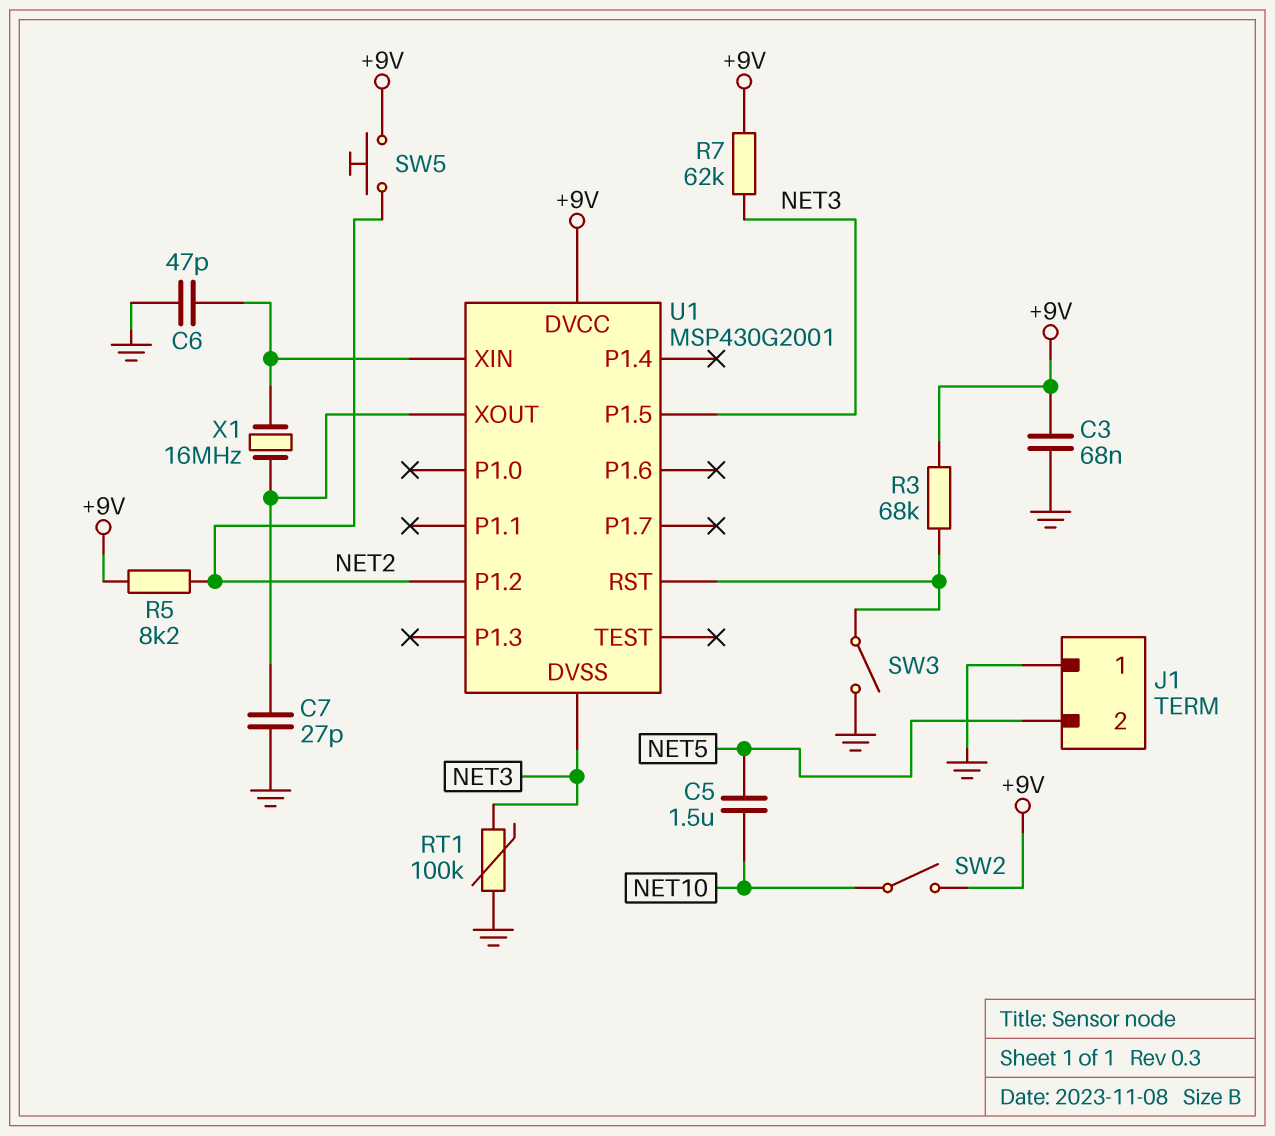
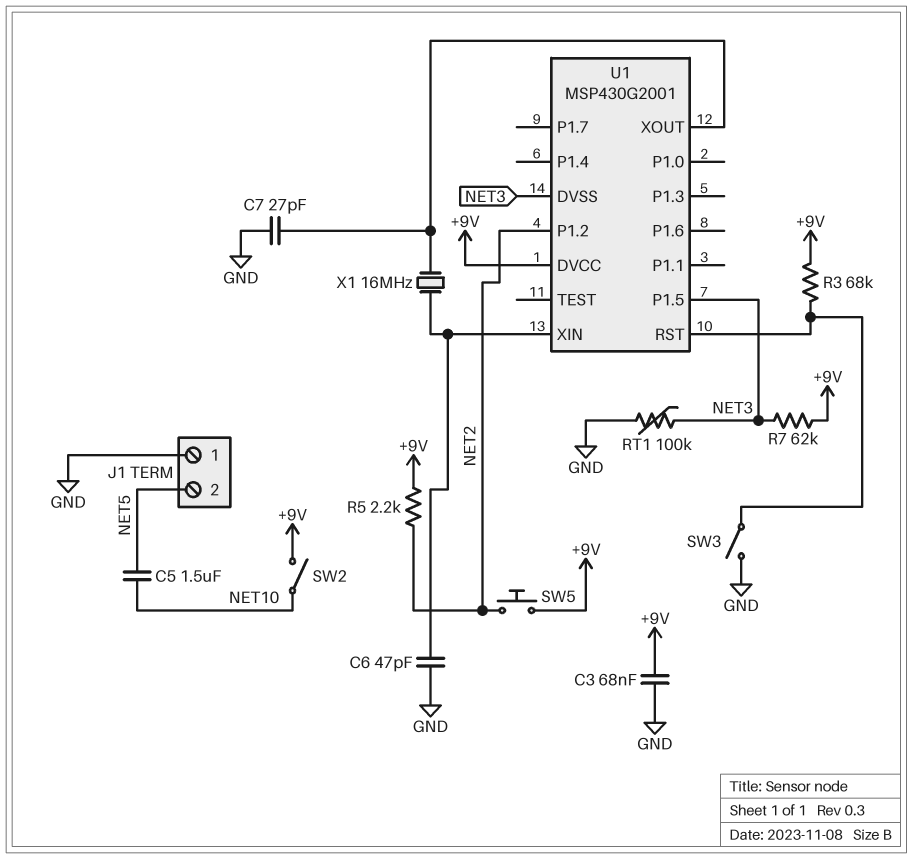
R5: 8.2k (+9V, NET2) -> 2.2k (+9V, NET2)

